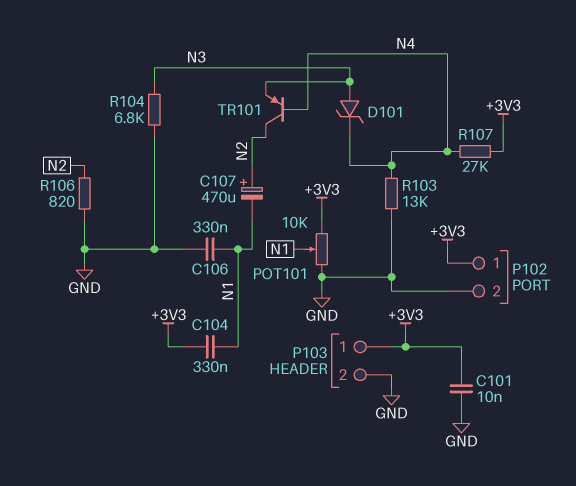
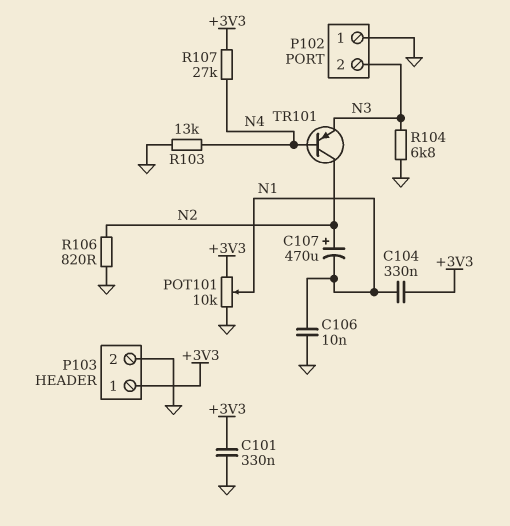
C101: 10nF (+3V3, GND) -> 330nF (+3V3, GND)
C106: 330nF (GND, N1) -> 10nF (GND, N1)
D101: zener (A N3, K N4) -> none
P102 pin 1: +3V3 -> GND
P102 pin 2: GND -> N3

